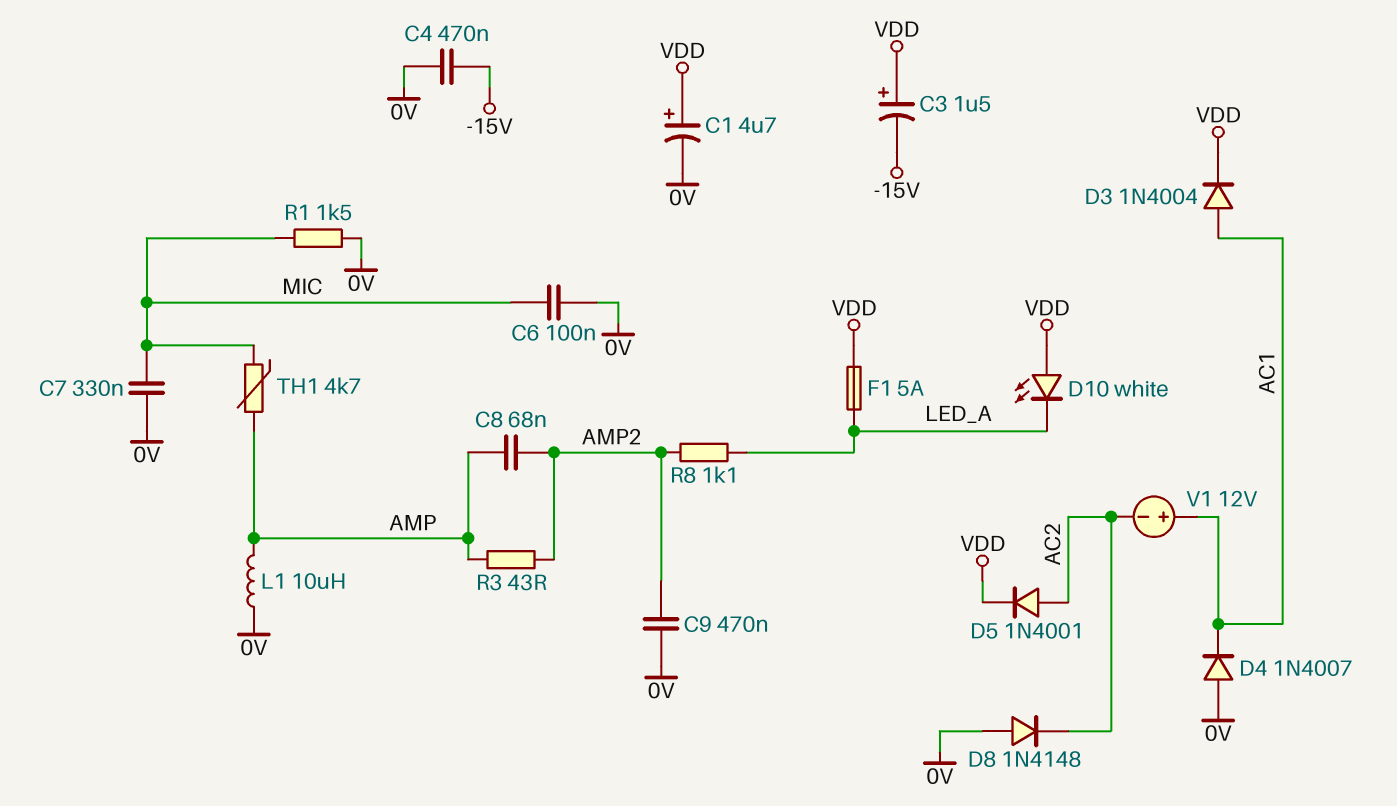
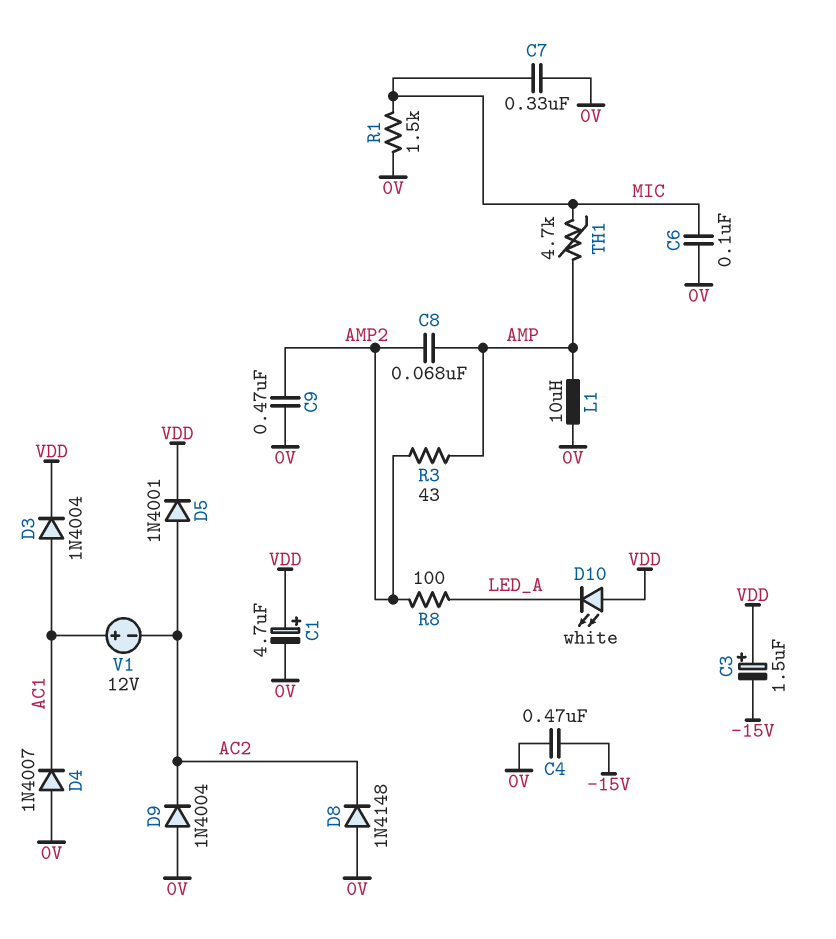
D9: none -> diode 1N4004 (A 0V, K AC2)
F1: 5A (LED_A, VDD) -> none
R8: 1.1k (AMP2, LED_A) -> 100 (AMP2, LED_A)

